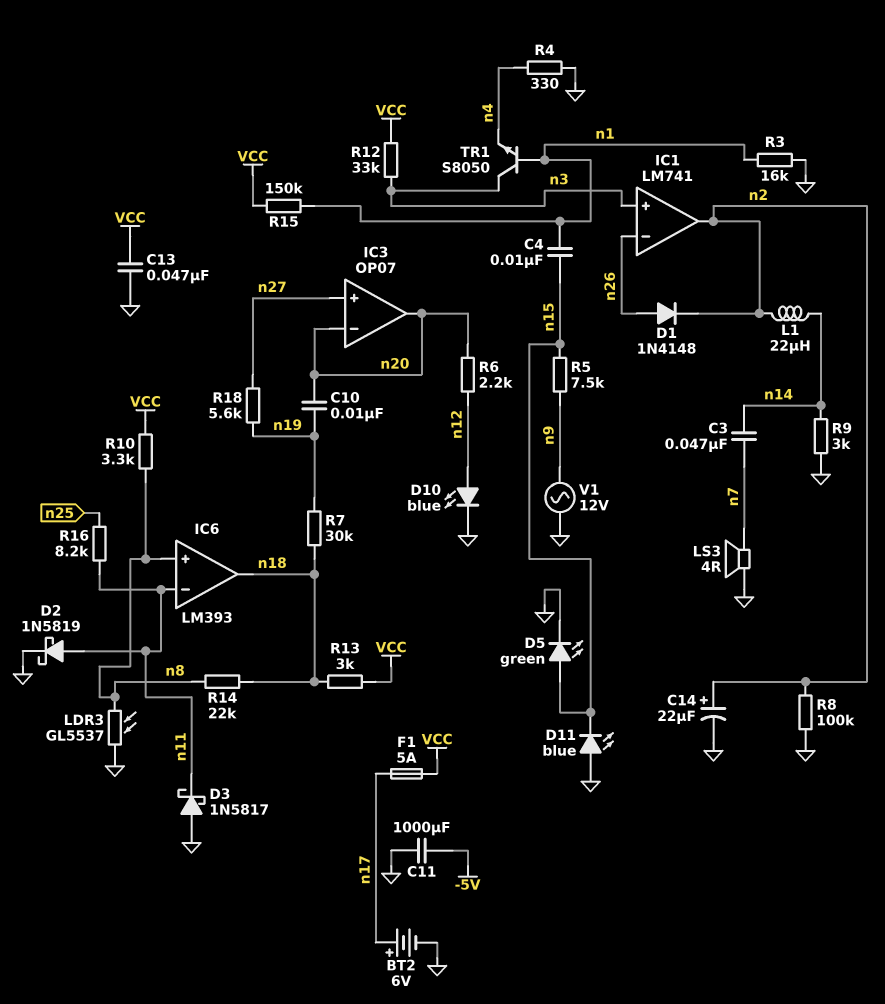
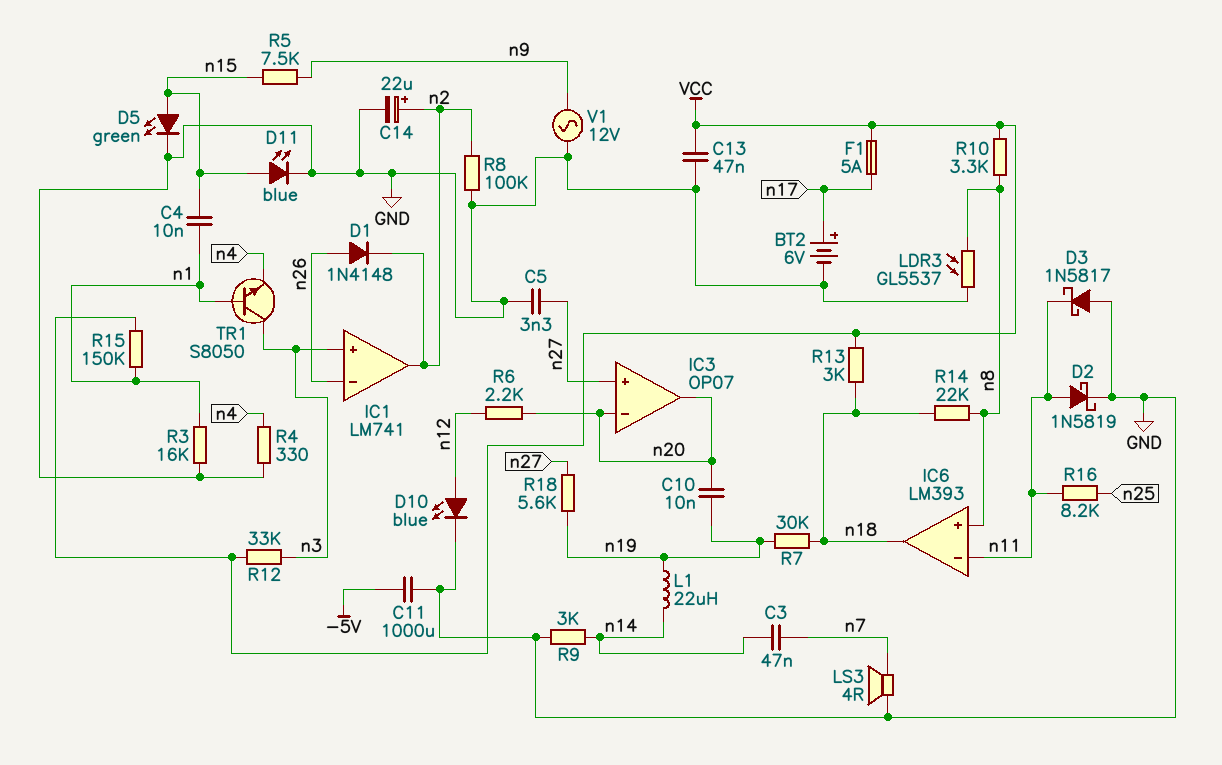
C5: none -> 3.3nF (GND, n27)
D11: LED blue (A GND, K n15) -> LED blue (A n15, K GND)
L1: 22uH (n2, n14) -> 22uH (n14, n19)

